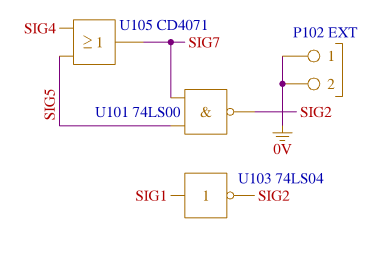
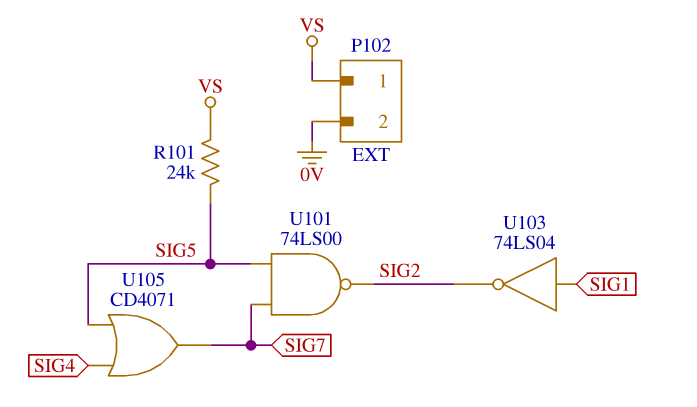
P102 pin 1: 0V -> VS
R101: none -> 24k (SIG5, VS)

